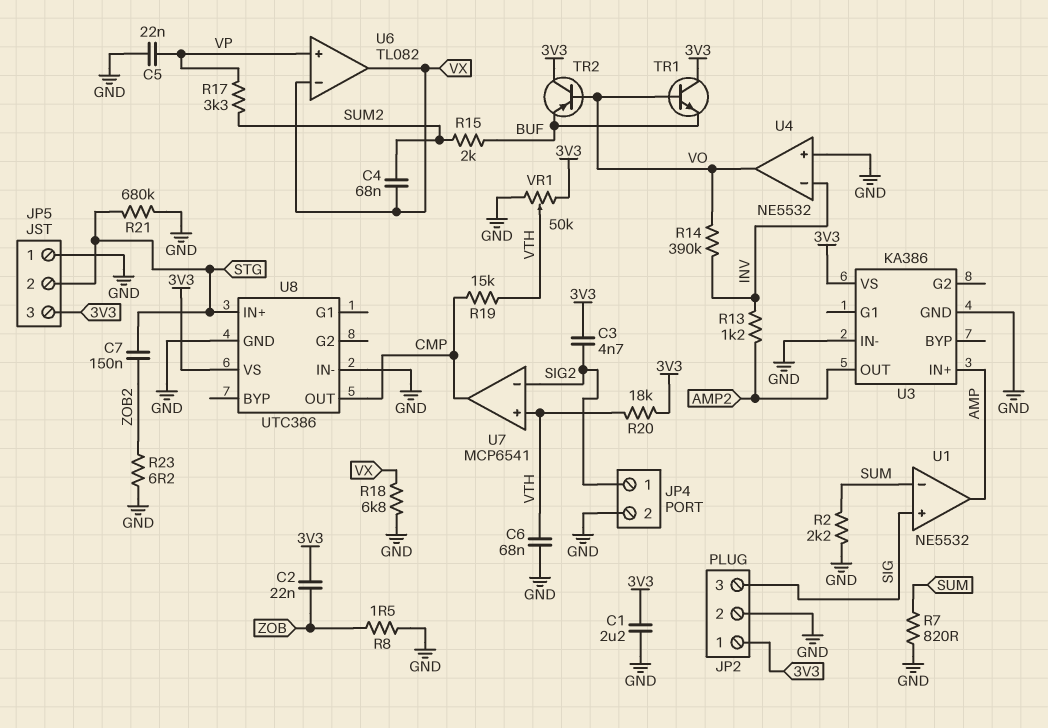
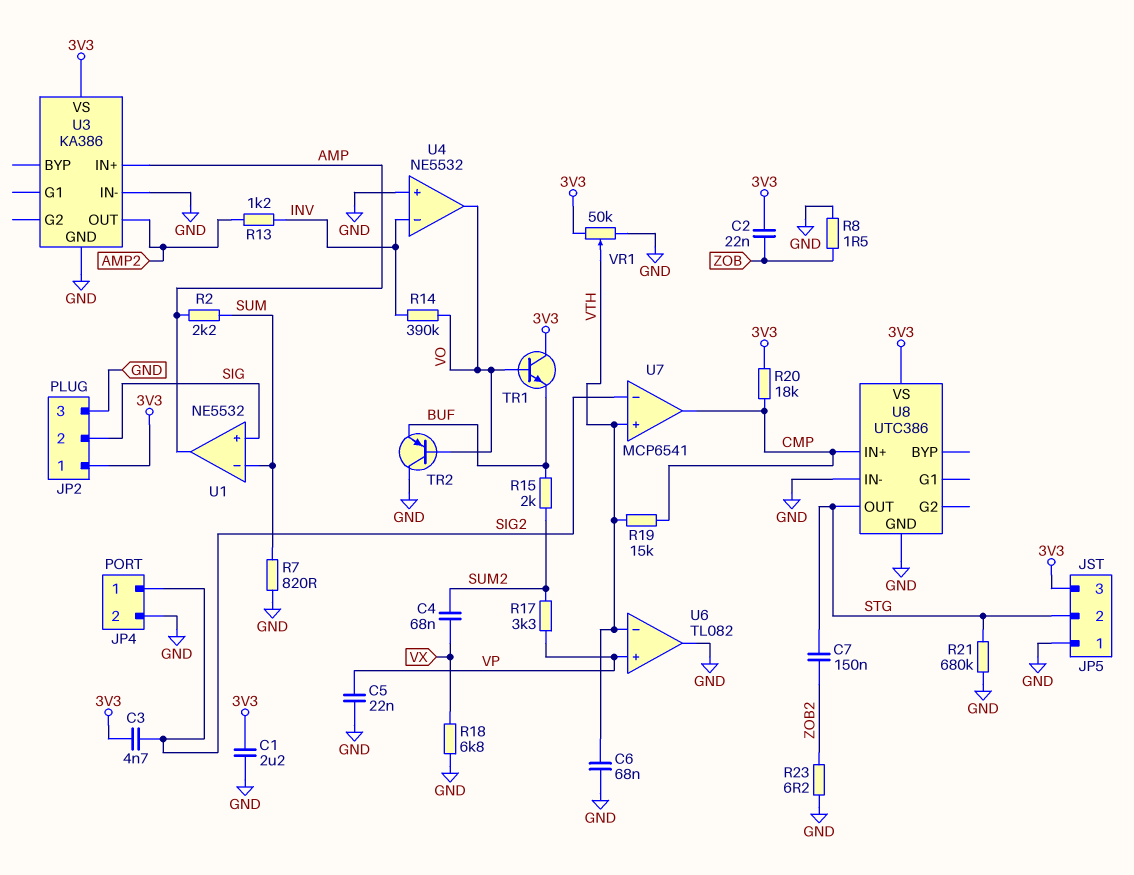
JP2 pin 2: GND -> SIG
JP2 pin 3: SIG -> GND
R2: 2.2k (GND, SUM) -> 2.2k (AMP, SUM)
R20: 18k (3V3, VTH) -> 18k (3V3, CMP)
TR2: PNP (B VO, C 3V3, E BUF) -> PNP (B VO, C GND, E BUF)
U6 pin in-: VX -> VTH
U6 pin out: VX -> GND
U8 pin IN+: STG -> CMP
U8 pin OUT: CMP -> STG

